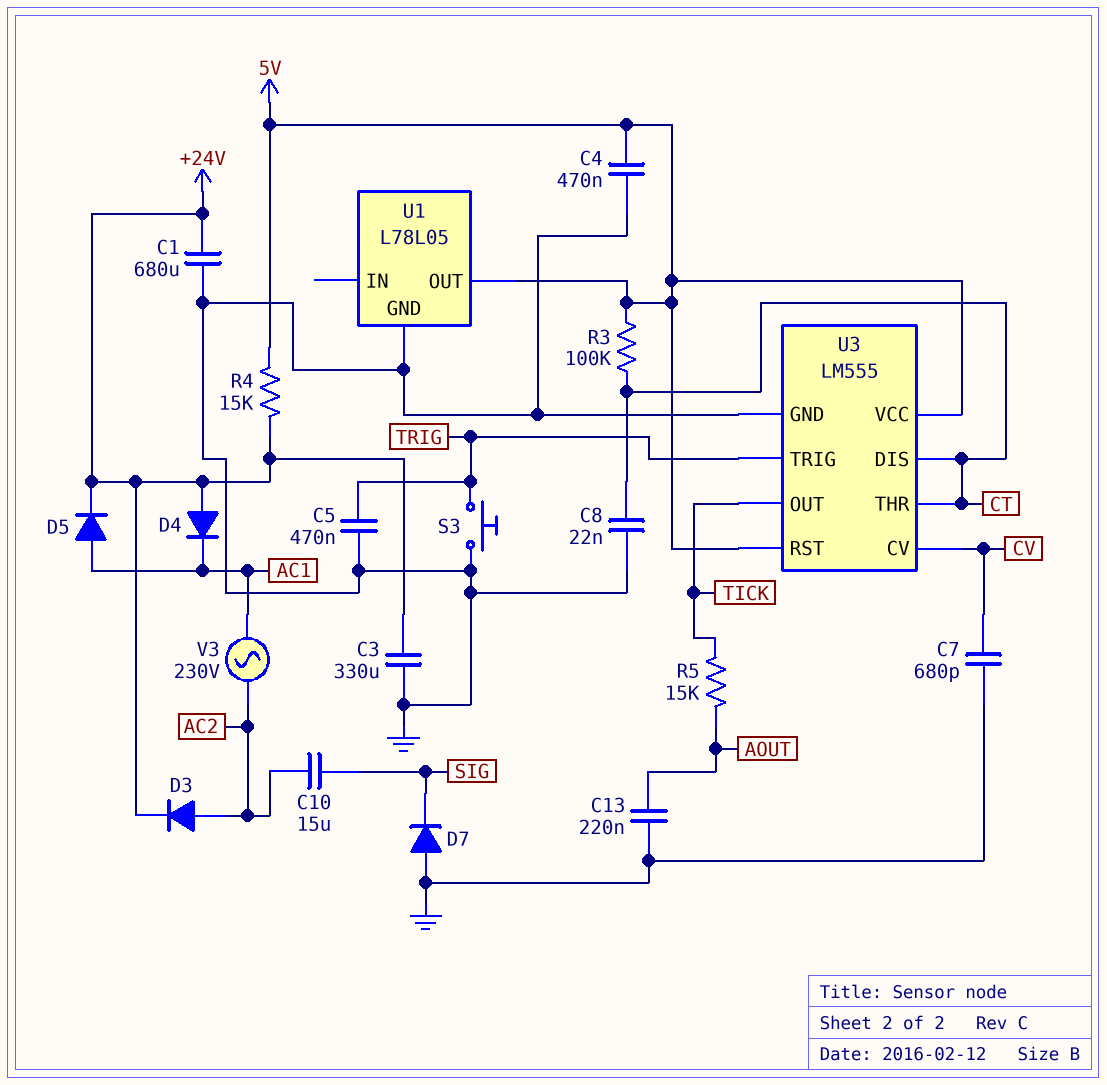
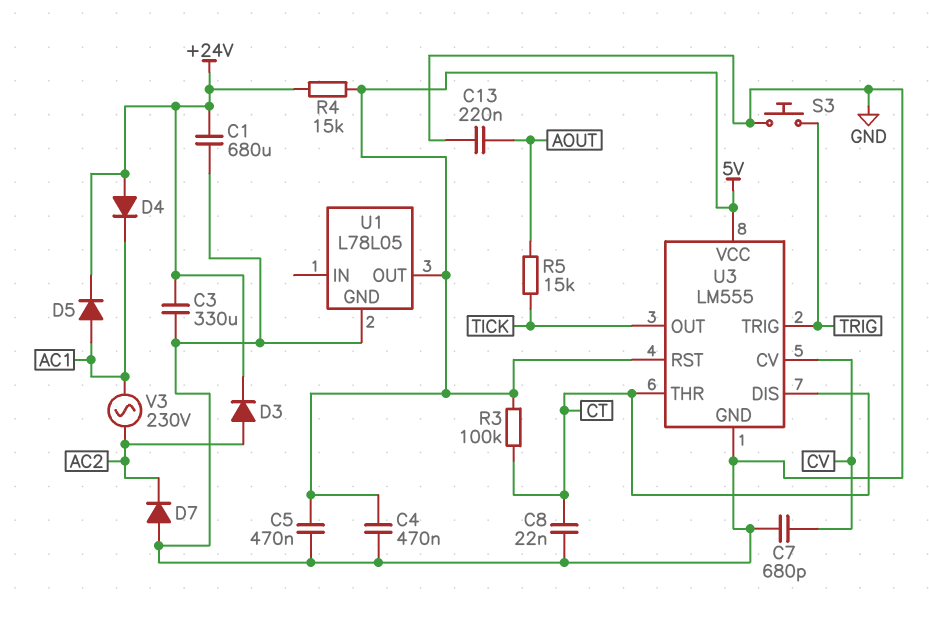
C5: 470nF (GND, TRIG) -> 470nF (5V, GND)
C10: 15uF (AC2, SIG) -> none
D7: diode (A GND, K SIG) -> diode (A GND, K AC2)

